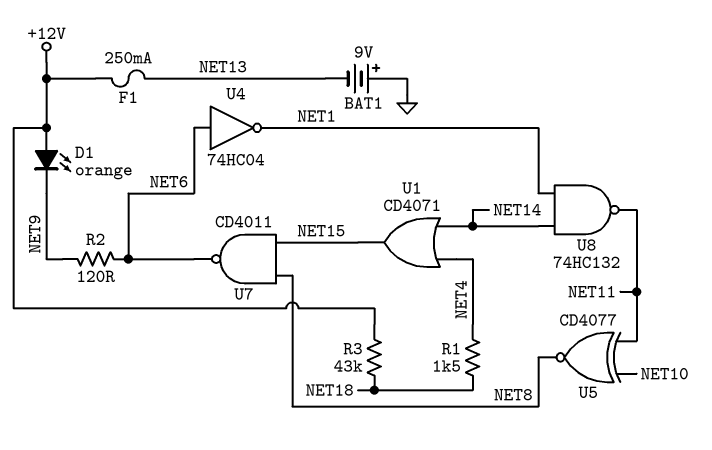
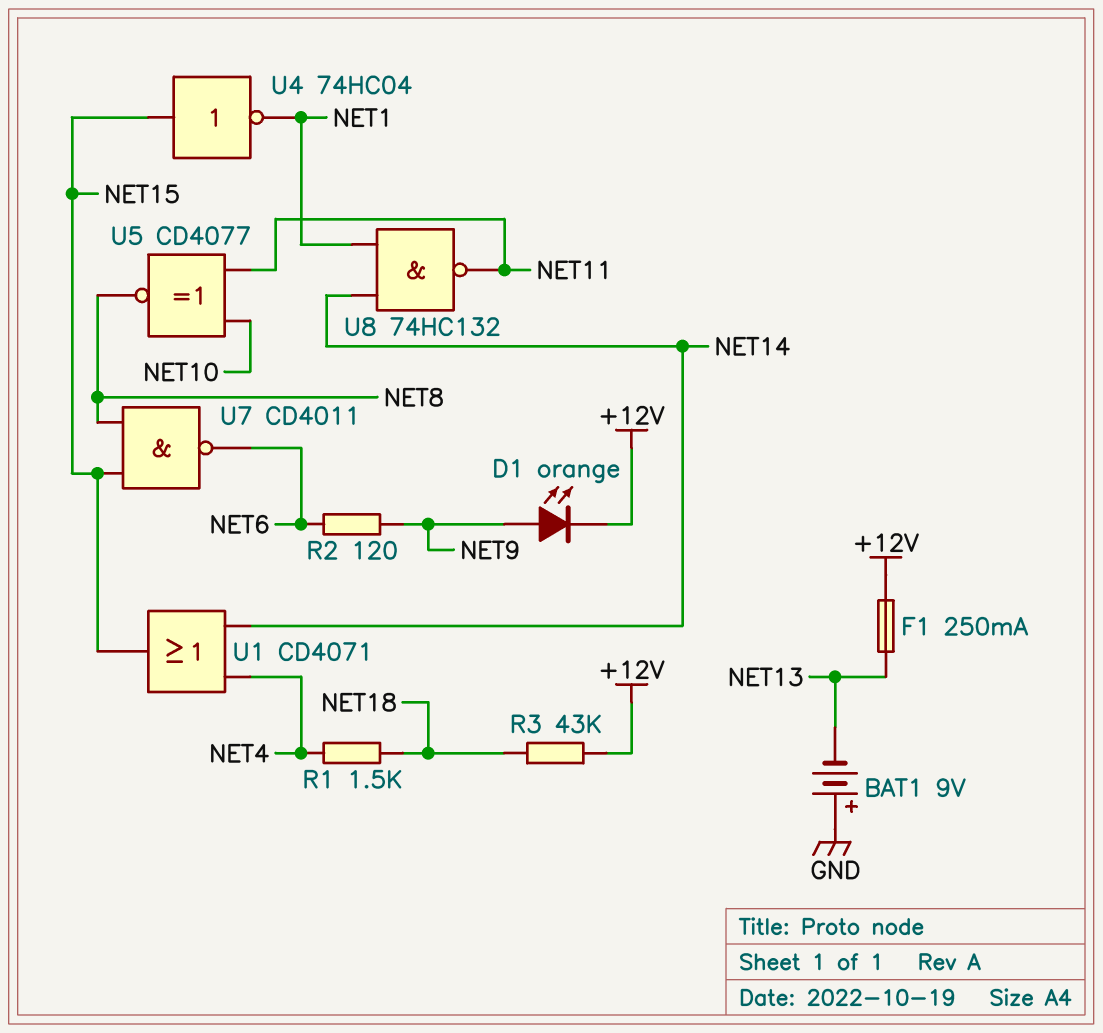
D1: LED orange (A +12V, K NET9) -> LED orange (A NET9, K +12V)
U4: NOT 74HC04 (in NET6, out NET1) -> NOT 74HC04 (in NET15, out NET1)

